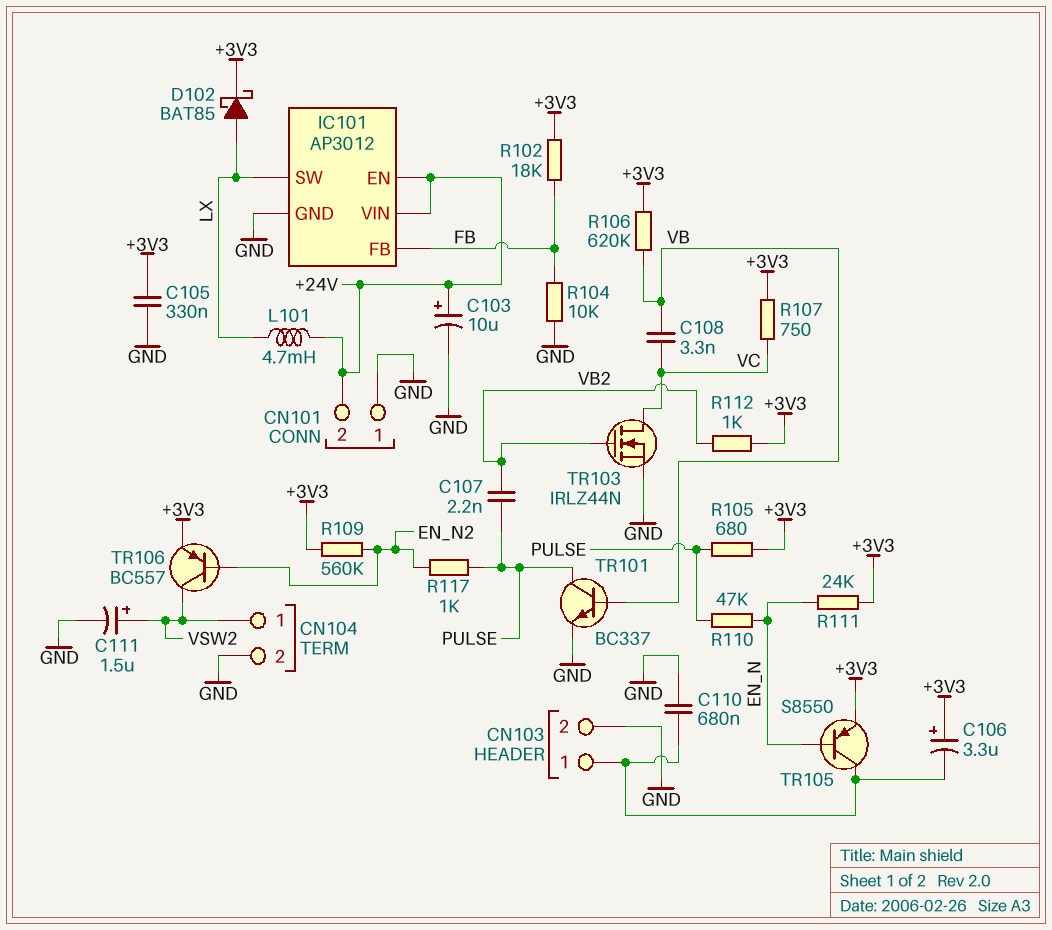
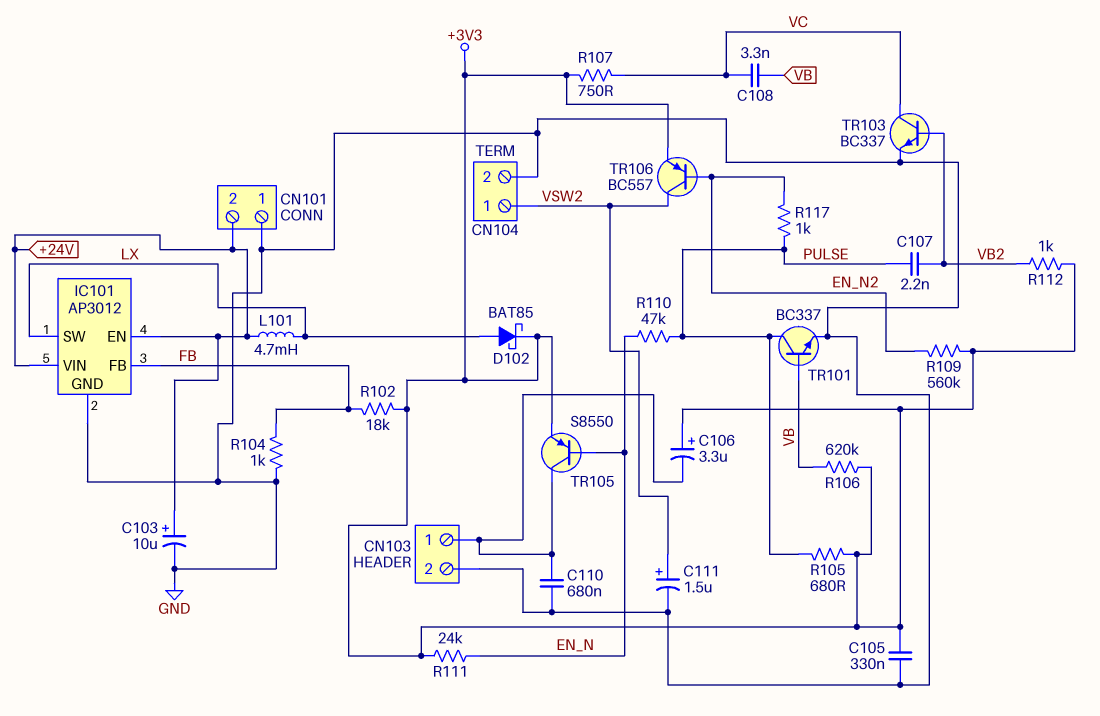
R104: 10k (FB, GND) -> 1k (FB, GND)
TR103: NMOS IRLZ44N (G VB2, D VC, S GND) -> NPN BC337 (B VB2, C VC, E GND)

